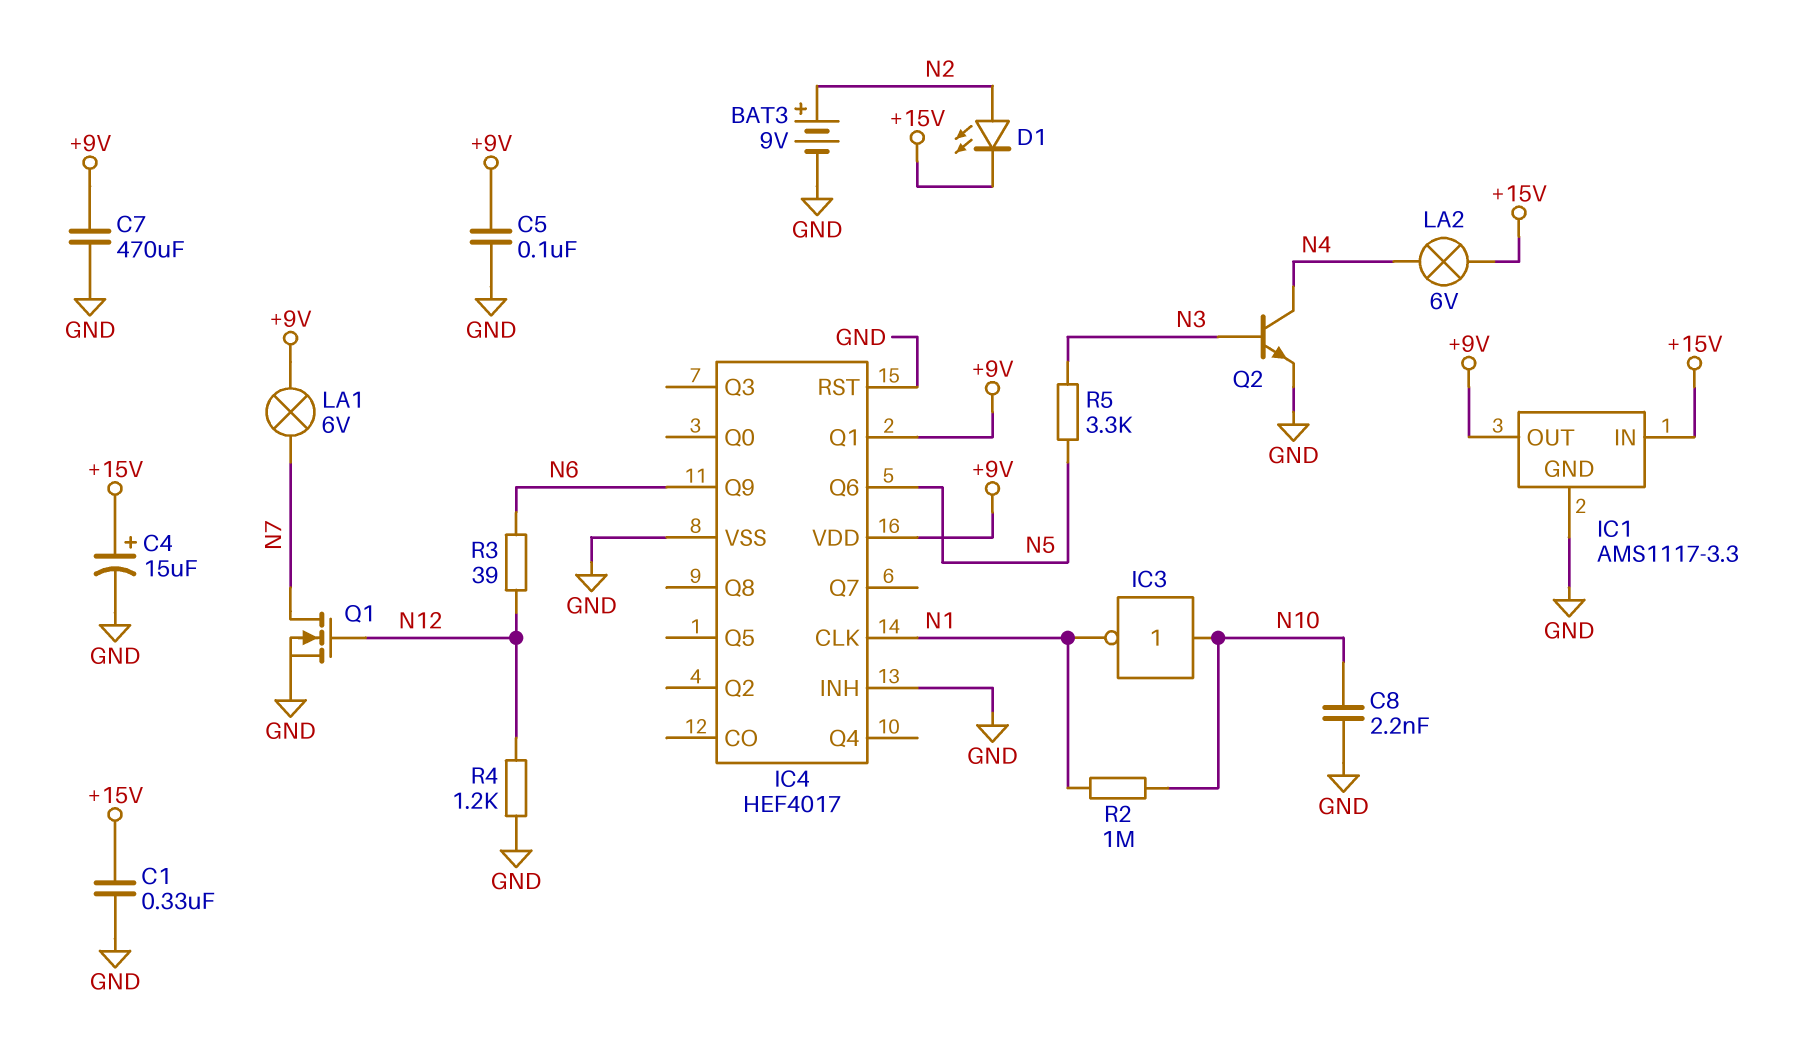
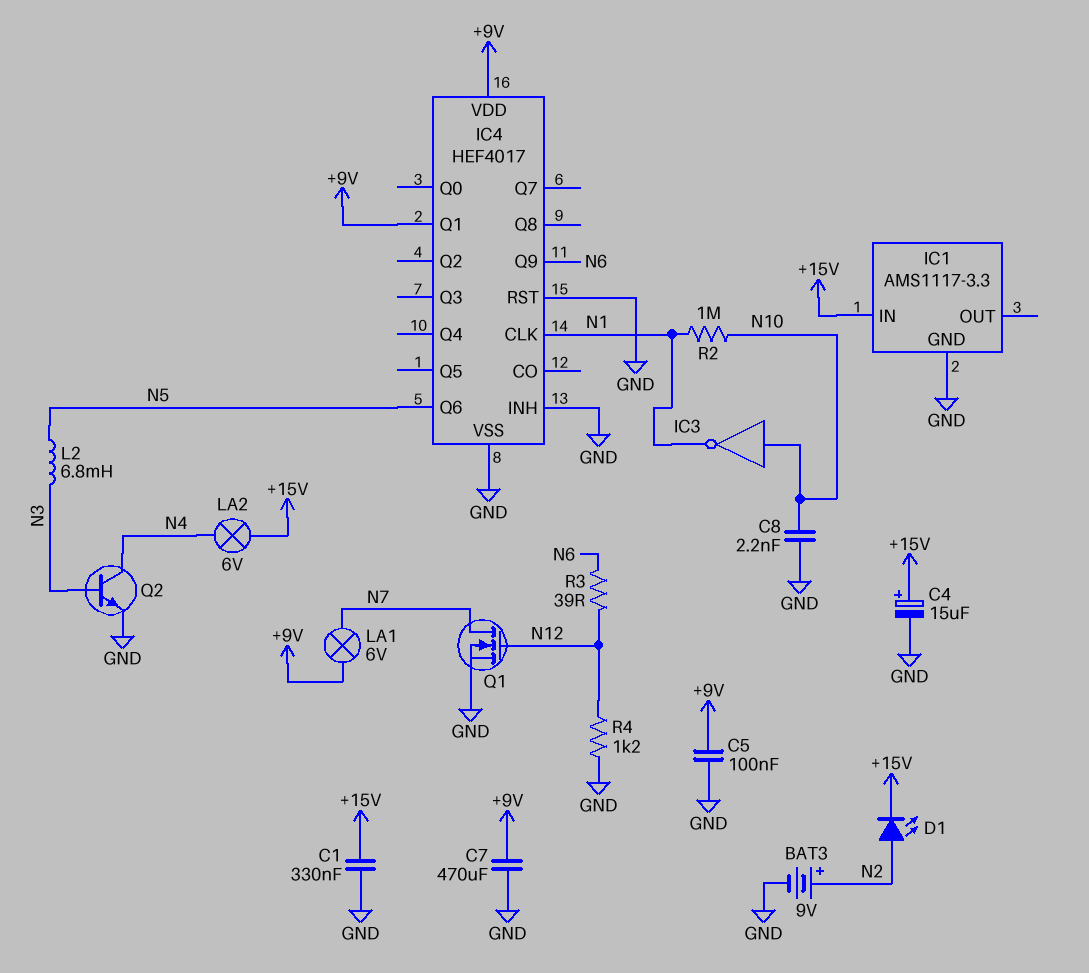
IC1 pin OUT: +9V -> none
L2: none -> 6.8mH (N3, N5)
R5: 3.3k (N3, N5) -> none

